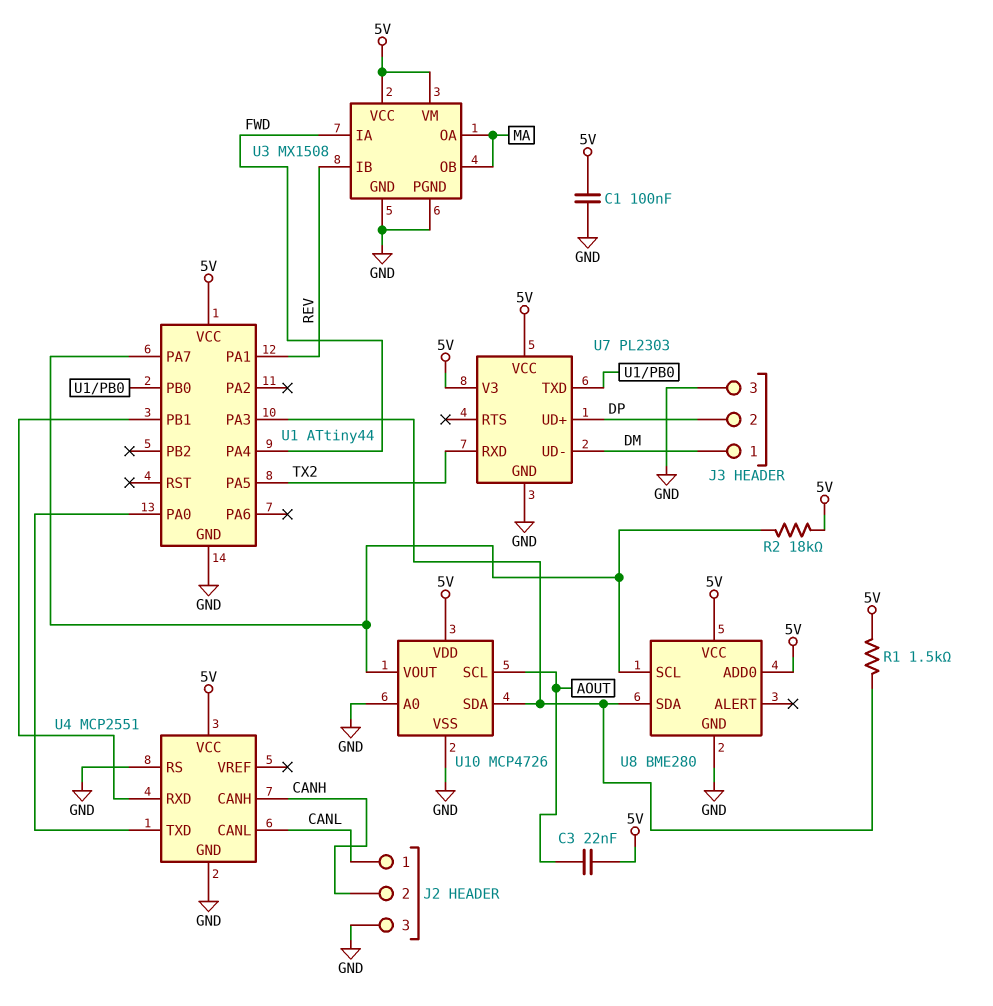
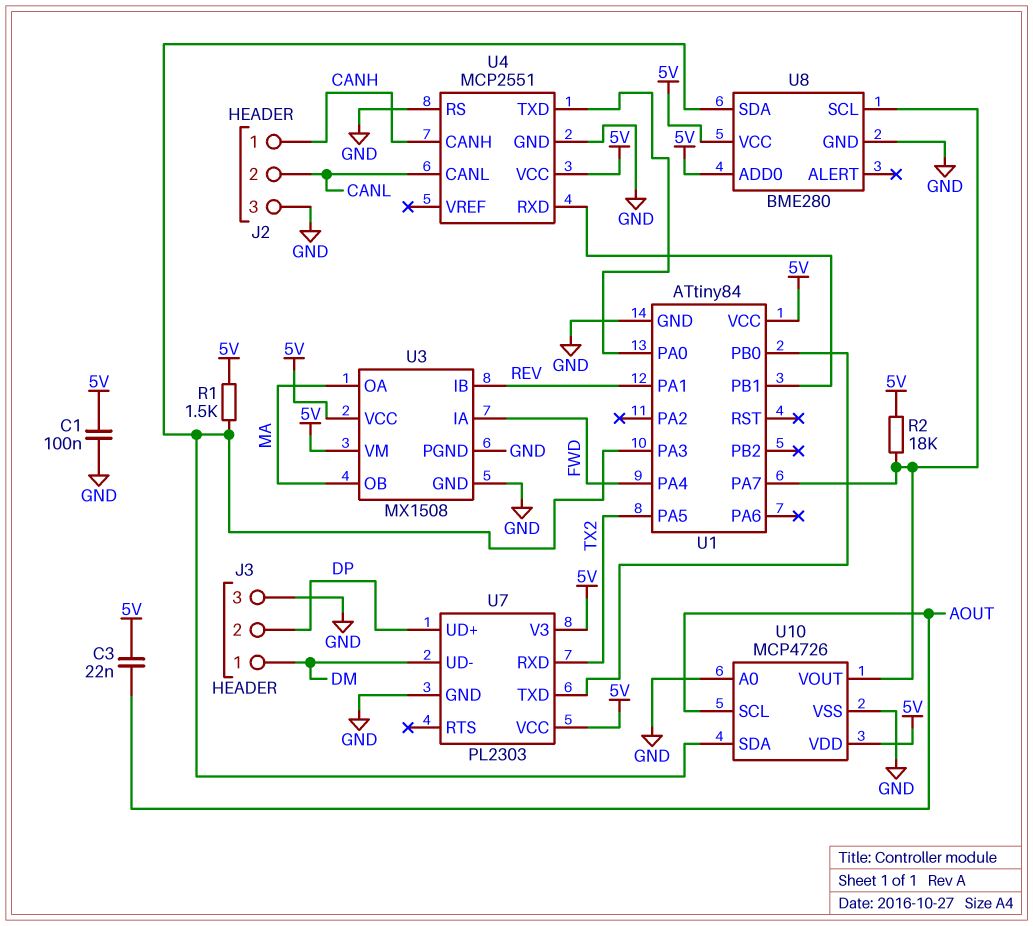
J2 pin 1: CANL -> CANH
J2 pin 2: CANH -> CANL
U1: ATtiny44 -> ATtiny84

